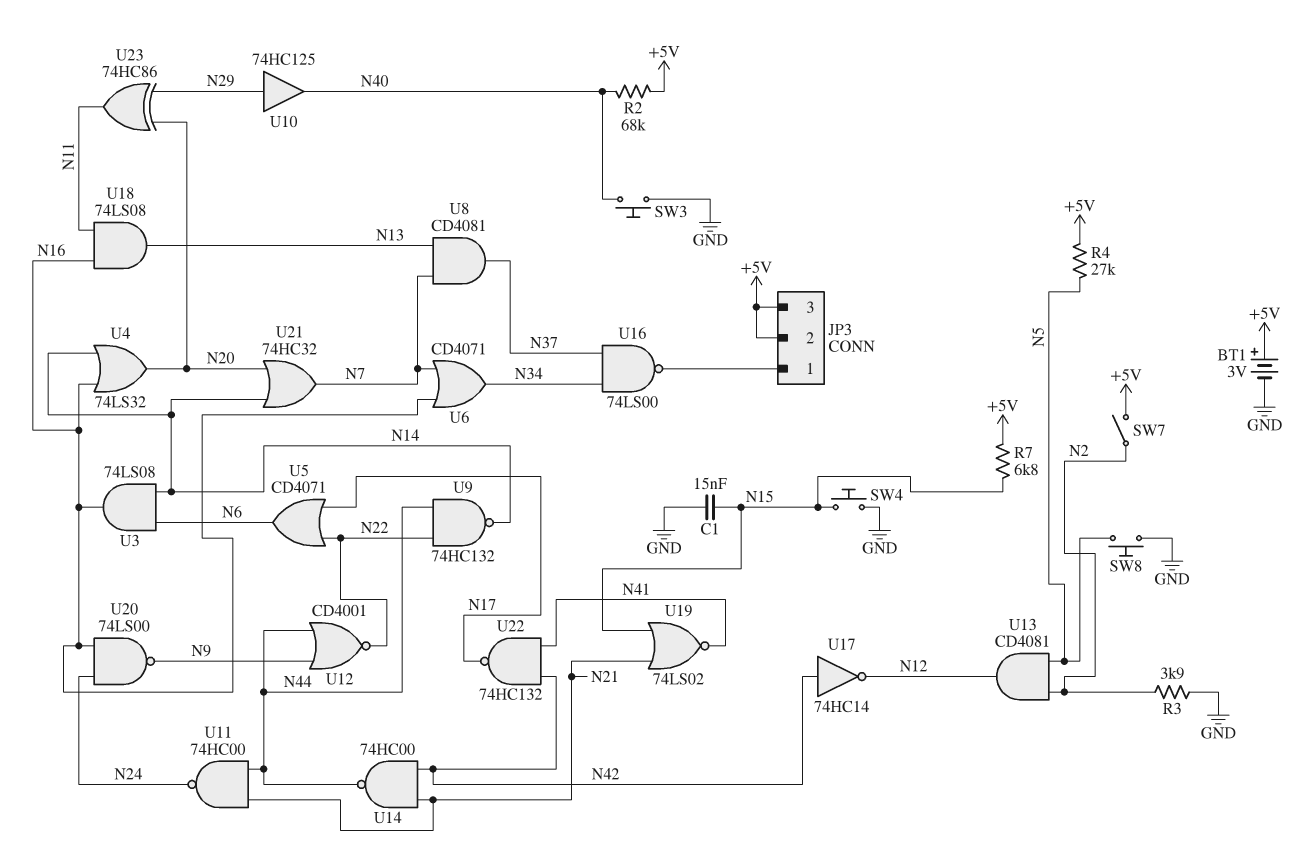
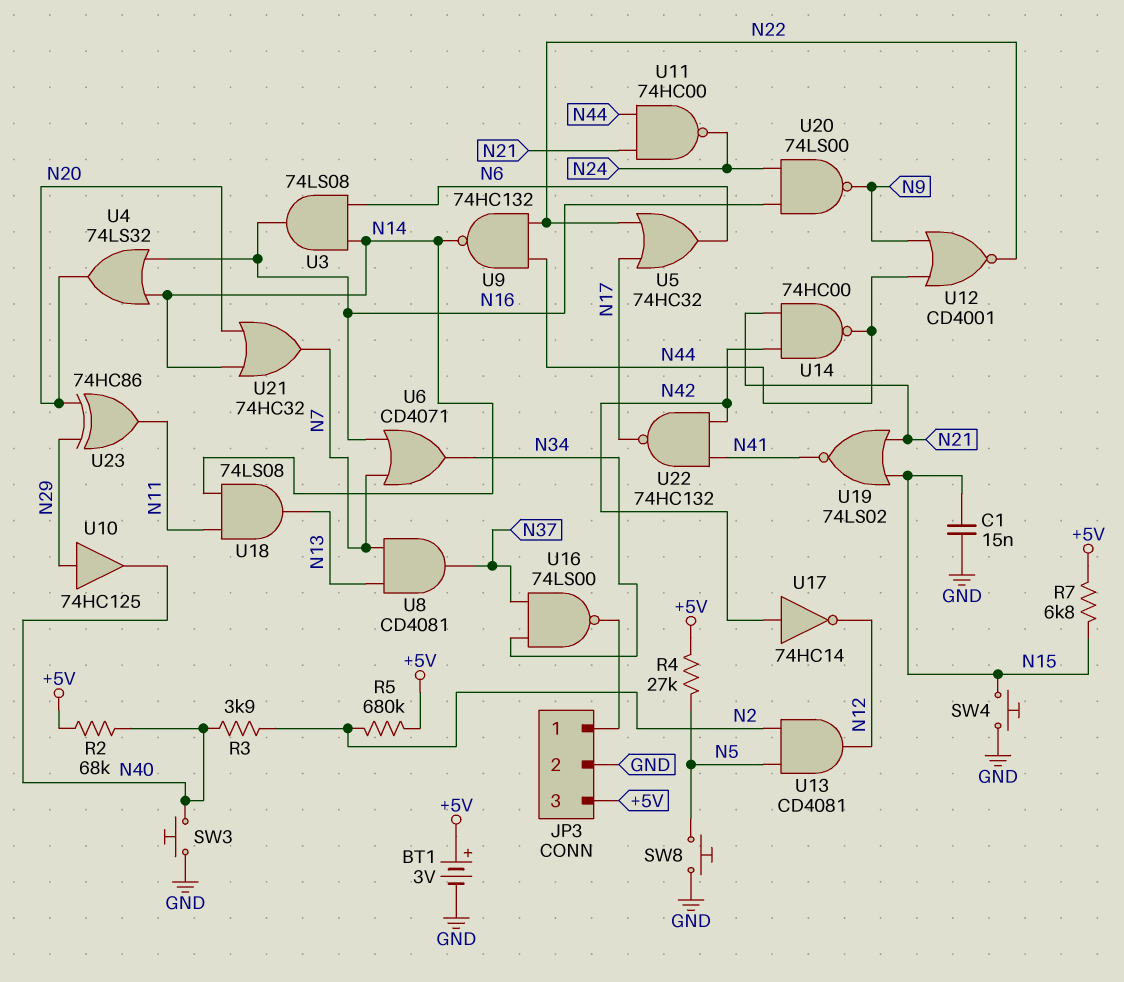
JP3 pin 2: +5V -> GND
R3: 3.9k (GND, N2) -> 3.9k (N2, N40)
R5: none -> 680k (+5V, N2)
SW7: switch (+5V, N2) -> none
U5: OR CD4071 (in N17, in N22, out N6) -> OR 74HC32 (in N17, in N22, out N6)
U18: AND 74LS08 (in N11, in N16, out N13) -> AND 74LS08 (in N11, in N14, out N13)

